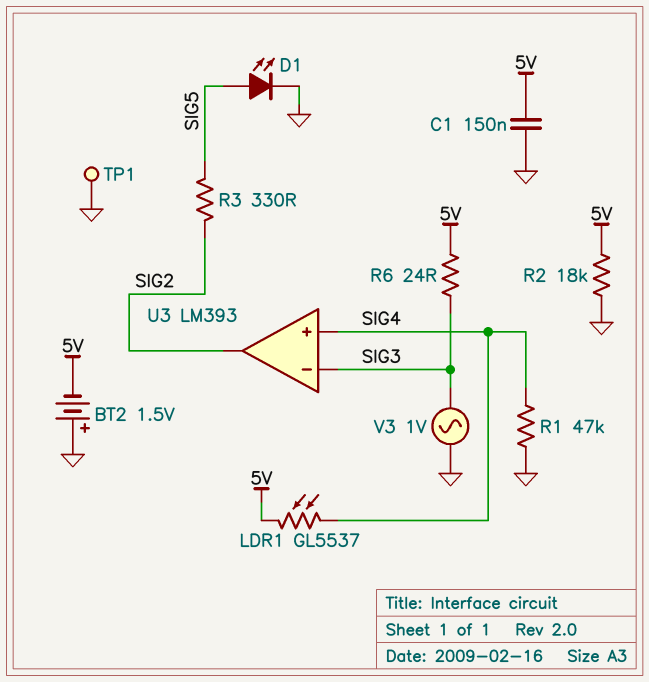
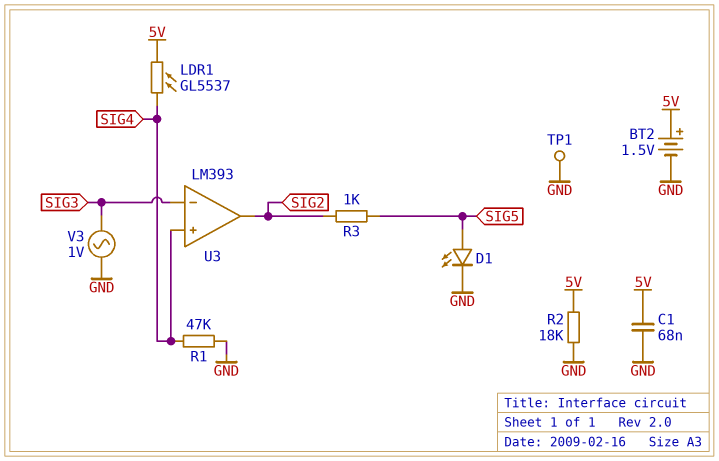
BT2: 1.5V (plus GND, minus 5V) -> 1.5V (plus 5V, minus GND)
C1: 150nF (5V, GND) -> 68nF (5V, GND)
R3: 330 (SIG2, SIG5) -> 1k (SIG2, SIG5)
R6: 24 (5V, SIG3) -> none

